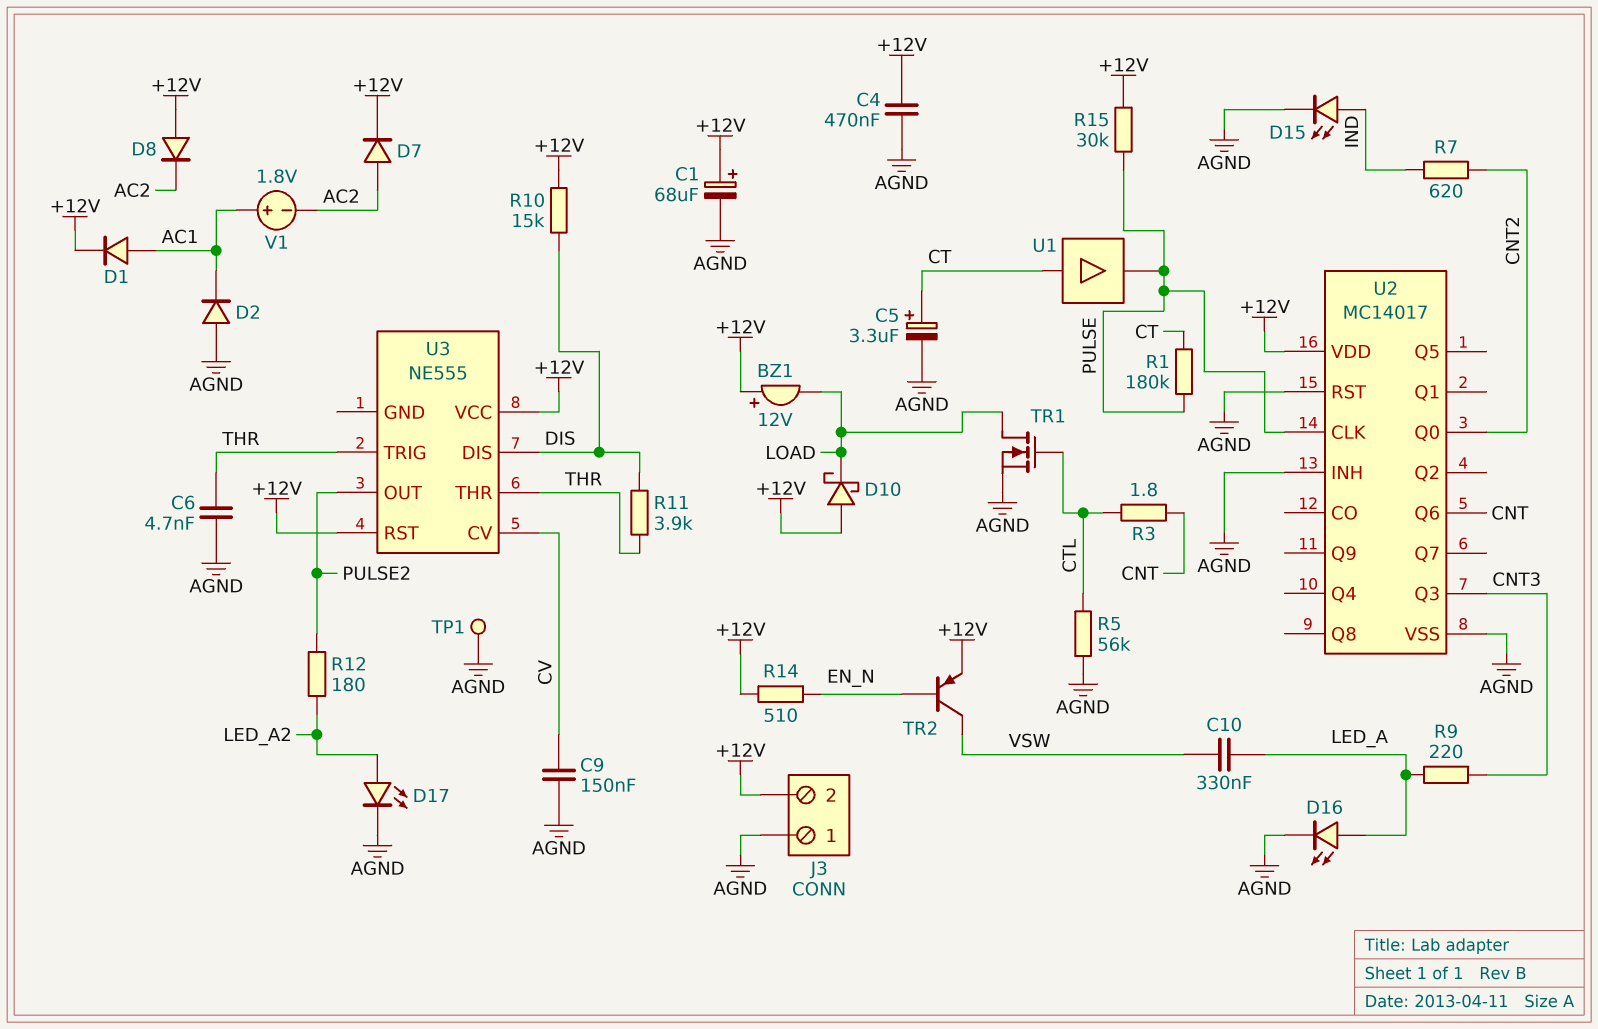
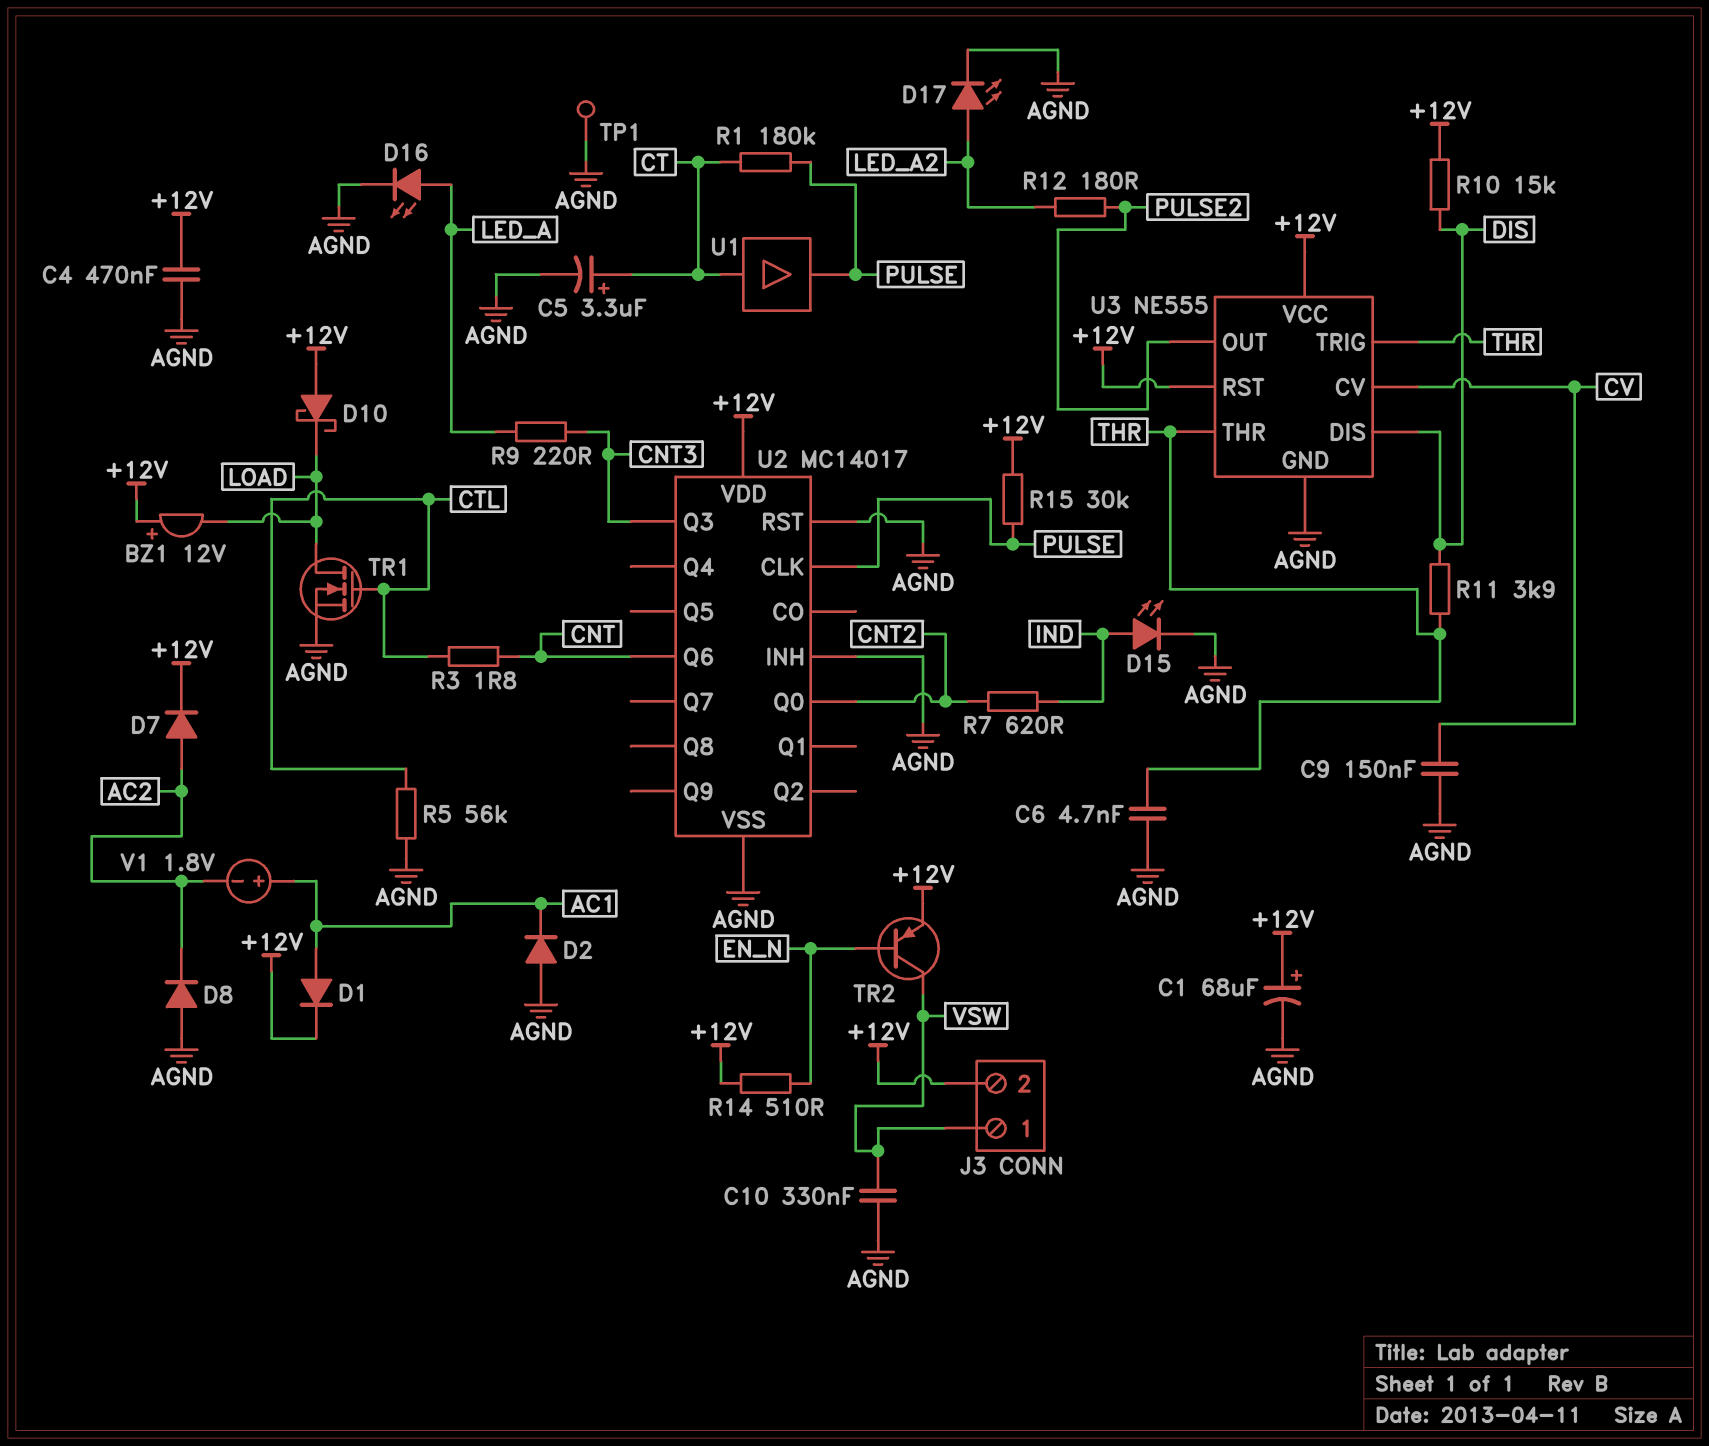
C10: 330nF (LED_A, VSW) -> 330nF (AGND, VSW)
D8: diode (A +12V, K AC2) -> diode (A AGND, K AC2)
J3 pin 1: AGND -> VSW
U3 pin GND: none -> AGND

